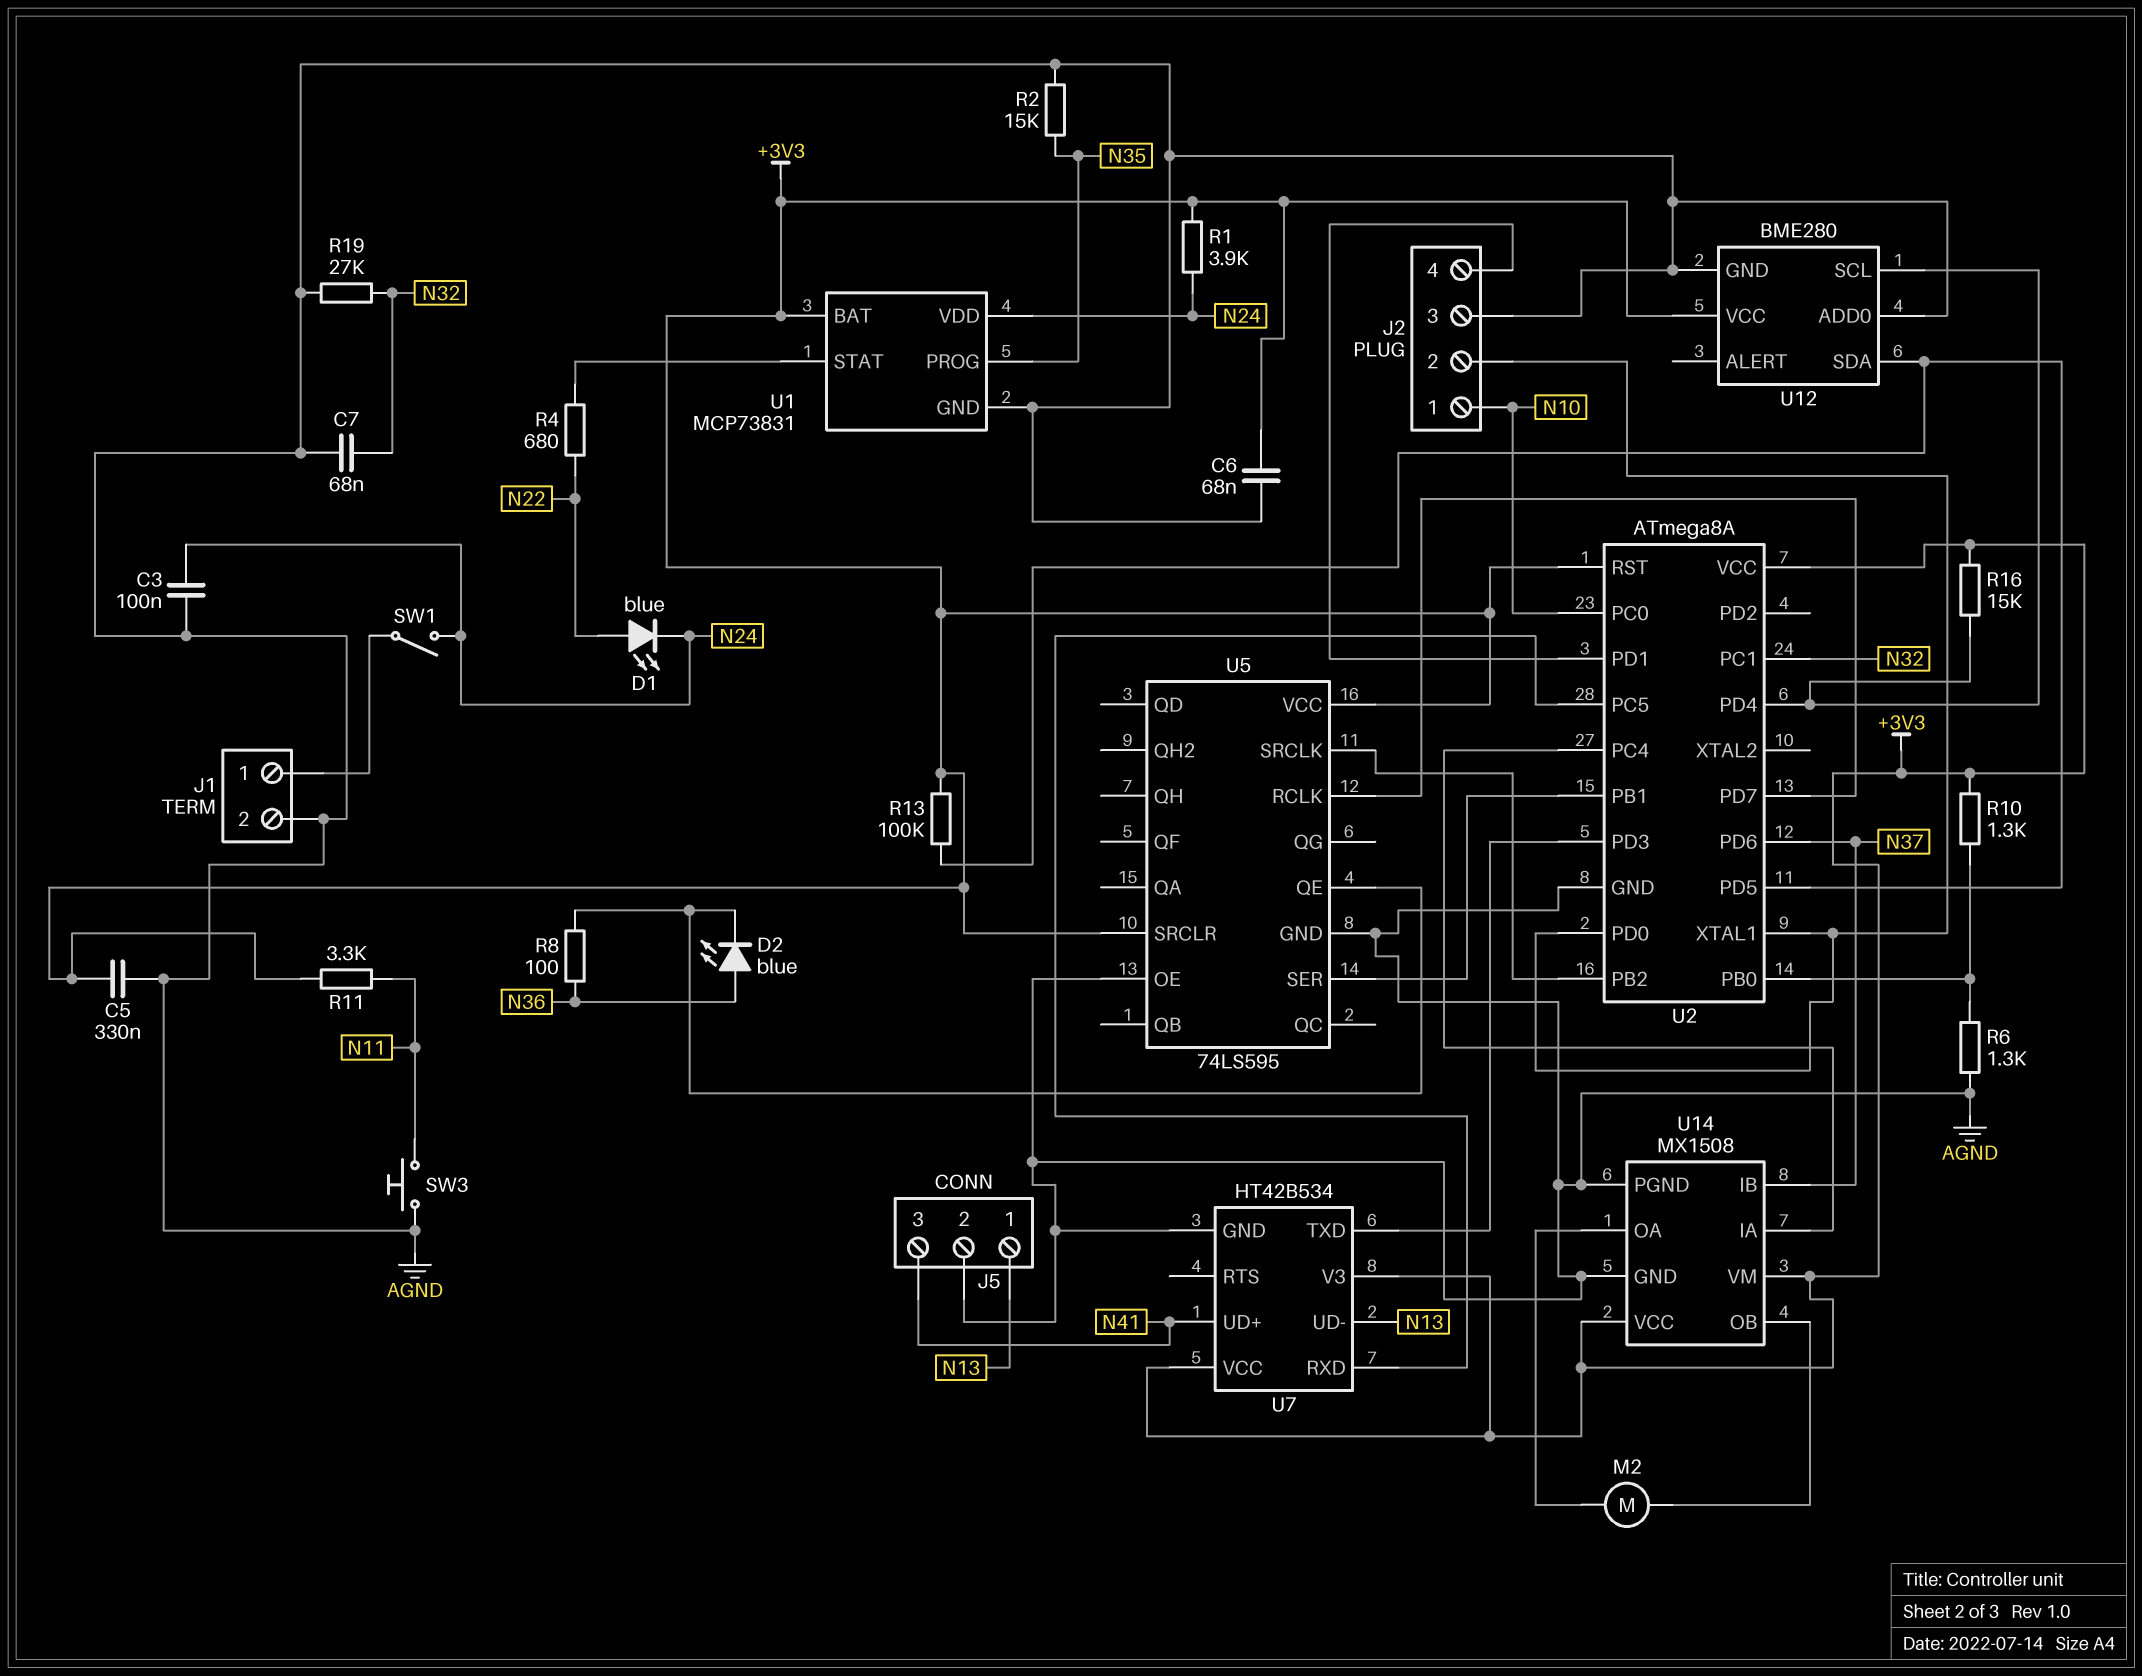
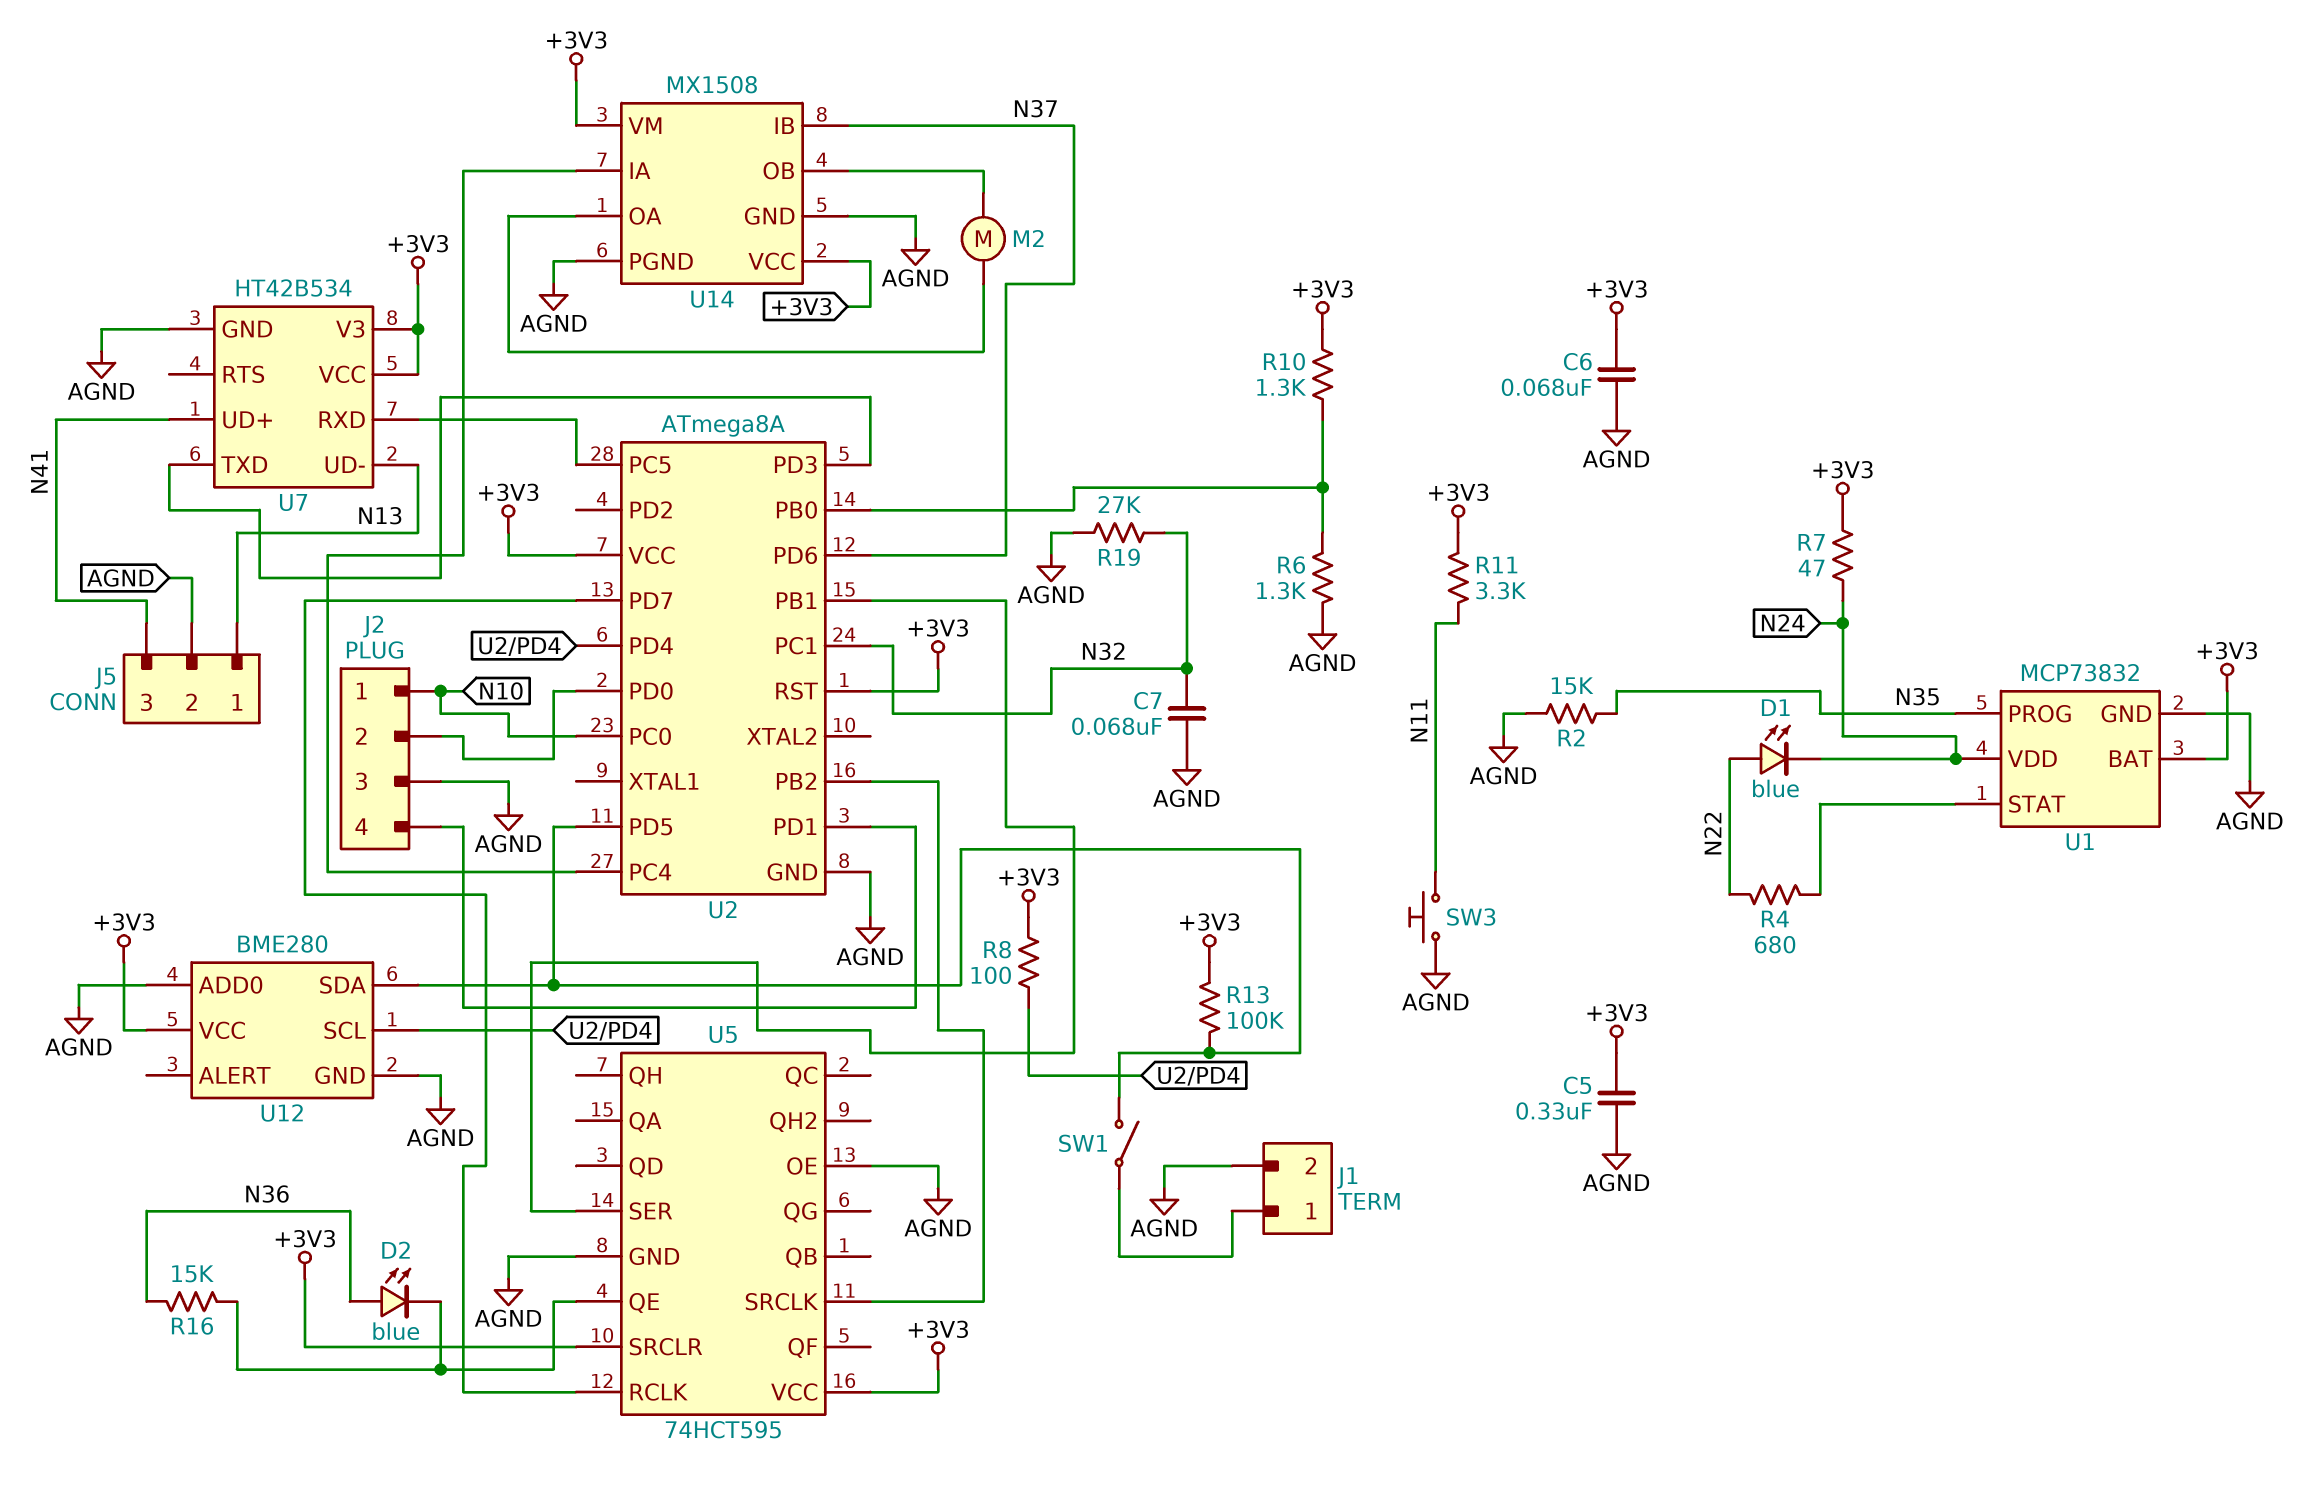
C3: 100nF (AGND, N24) -> none
R1: 3.9k (+3V3, N24) -> none
R7: none -> 47 (+3V3, N24)
R8: 100 (N36, U5/QE) -> 100 (+3V3, U2/PD4)
R16: 15k (+3V3, U2/PD4) -> 15k (N36, U5/QE)
SW1: switch (J1/1, N24) -> switch (J1/1, U2/PD5)
U1: MCP73831 -> MCP73832
U2 pin XTAL1: J2/2 -> none
U5: 74LS595 -> 74HCT595

